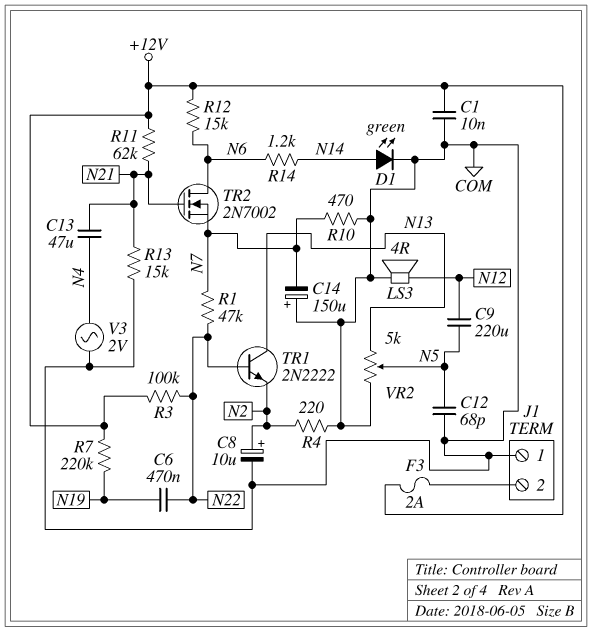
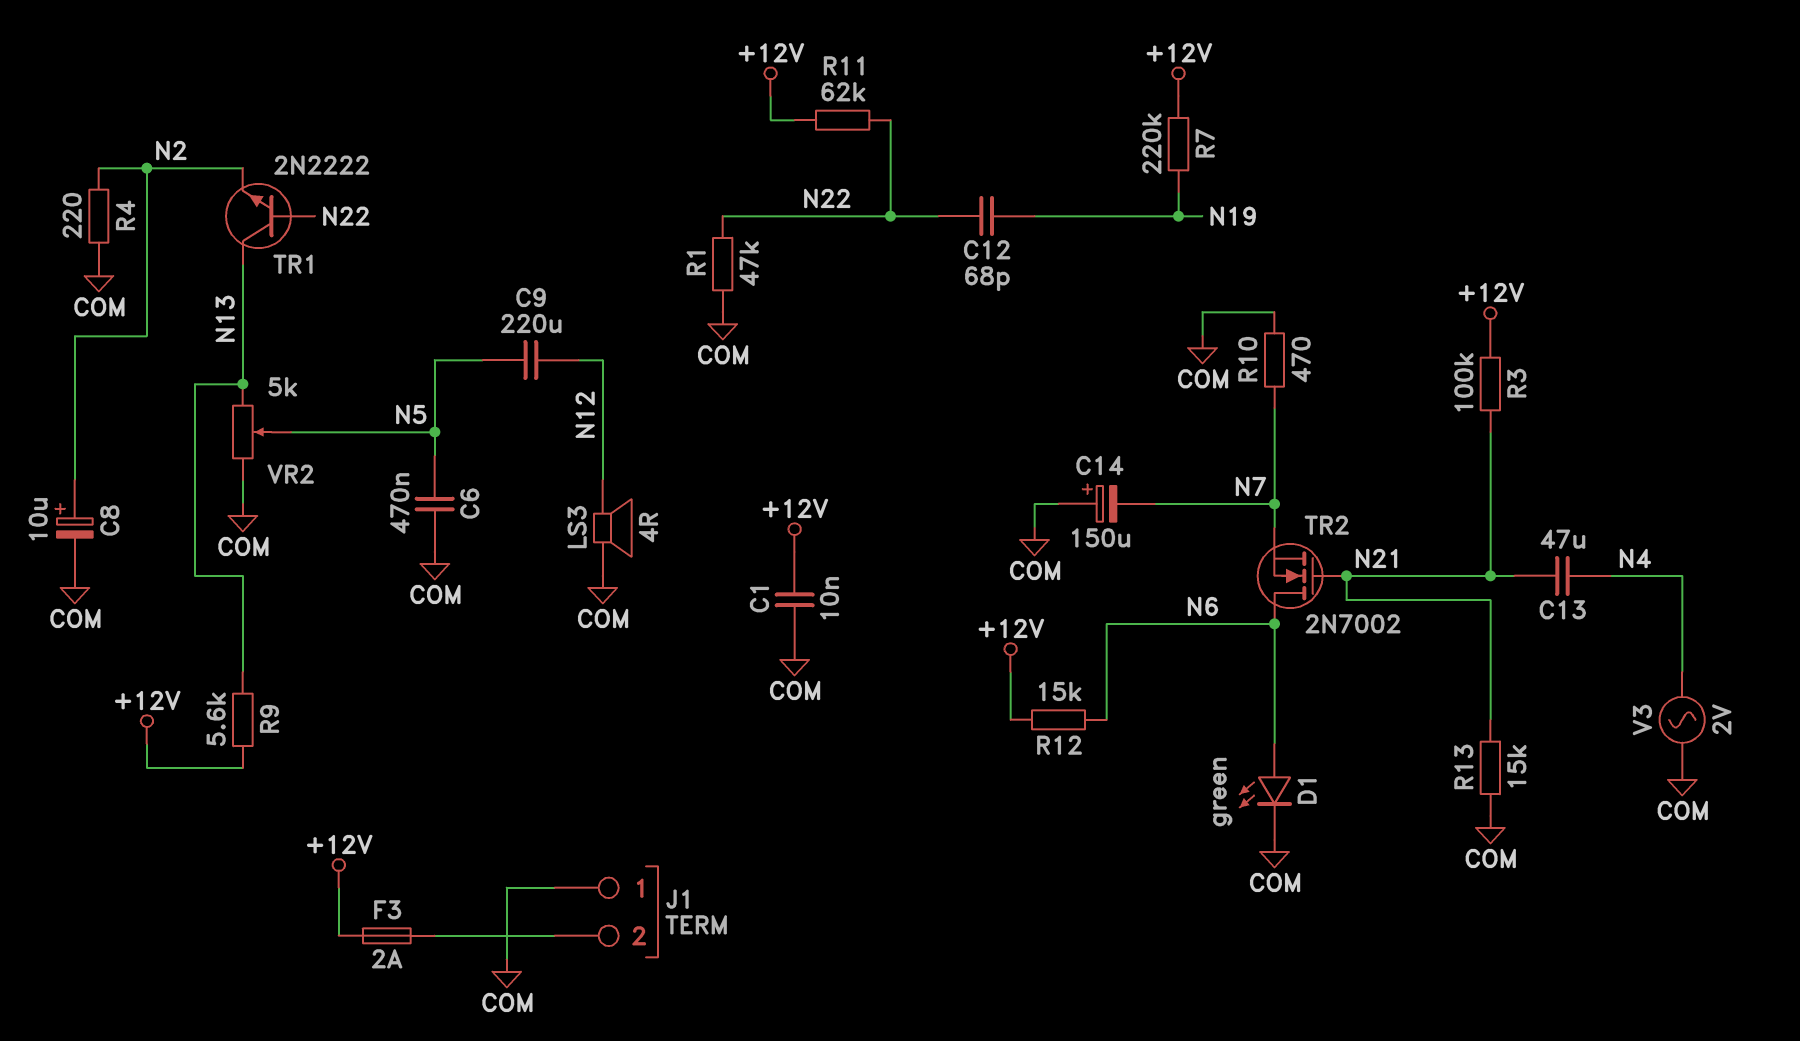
C6: 470nF (N19, N22) -> 470nF (COM, N5)
C12: 68pF (COM, N5) -> 68pF (N19, N22)
D1: LED green (A N14, K COM) -> LED green (A N6, K COM)
R1: 47k (N7, N22) -> 47k (COM, N22)
R3: 100k (+12V, N22) -> 100k (+12V, N21)
R9: none -> 5.6k (+12V, N13)
R11: 62k (+12V, N21) -> 62k (+12V, N22)
R14: 1.2k (N6, N14) -> none

